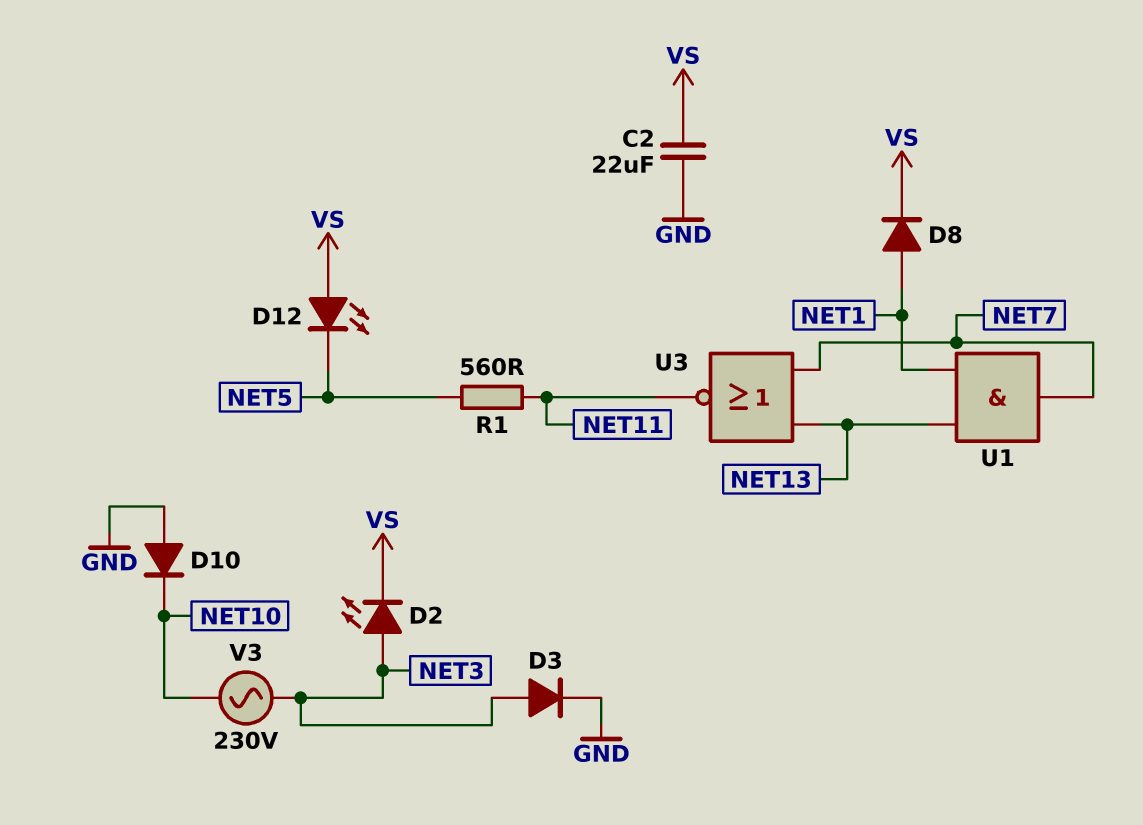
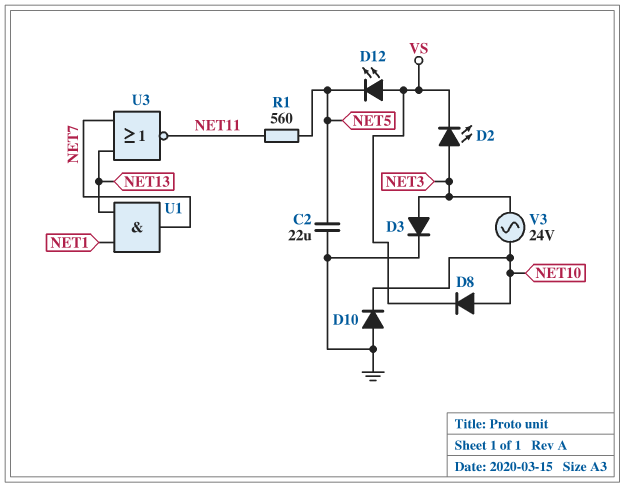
C2: 22uF (GND, VS) -> 22uF (GND, NET5)
D8: diode (A NET1, K VS) -> diode (A NET10, K VS)
V3: AC 230V (NET3, NET10) -> AC 24V (NET3, NET10)

